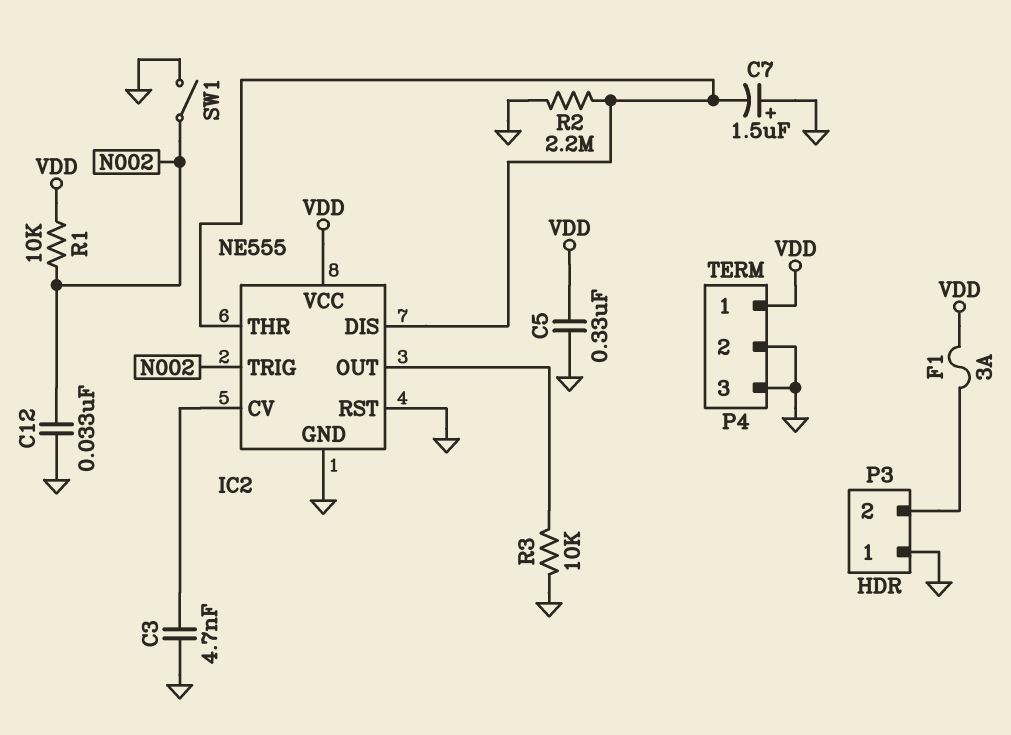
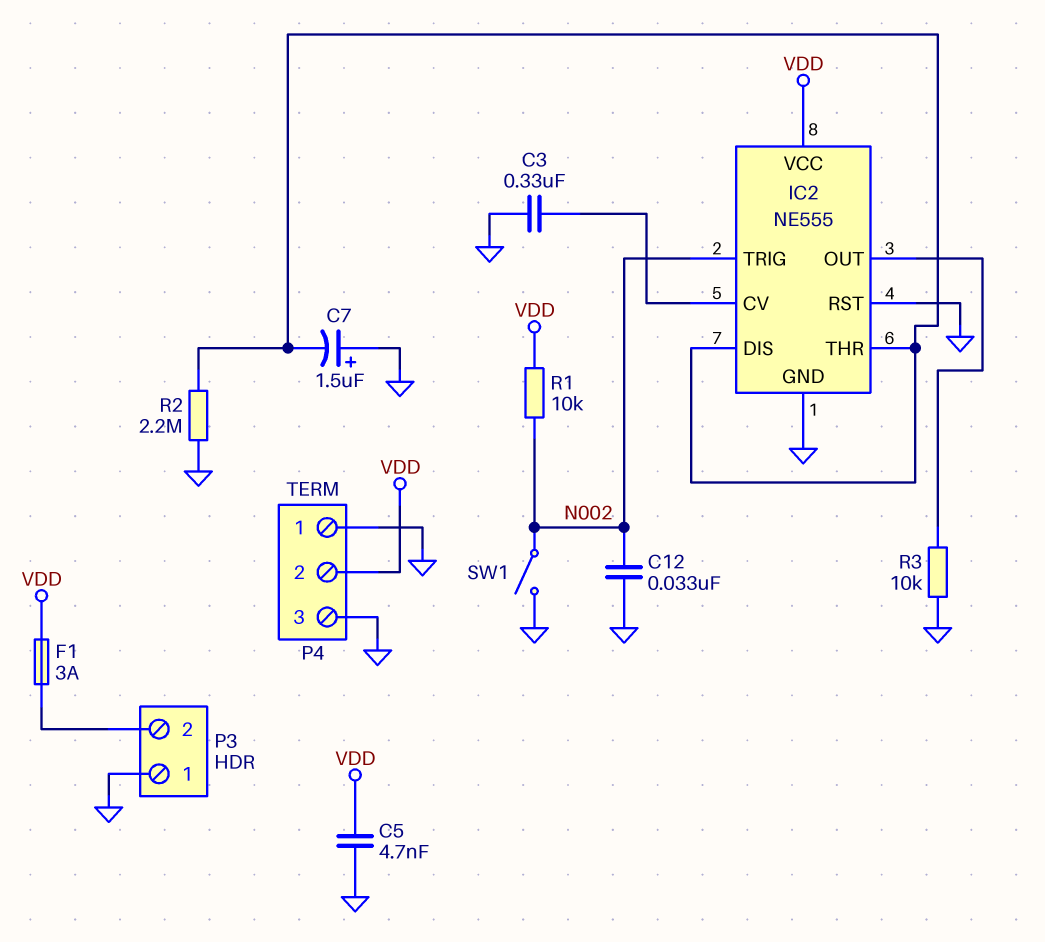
C3: 4.7nF (GND, IC2/CV) -> 330nF (GND, IC2/CV)
C5: 330nF (GND, VDD) -> 4.7nF (GND, VDD)
P4 pin 1: VDD -> GND
P4 pin 2: GND -> VDD

